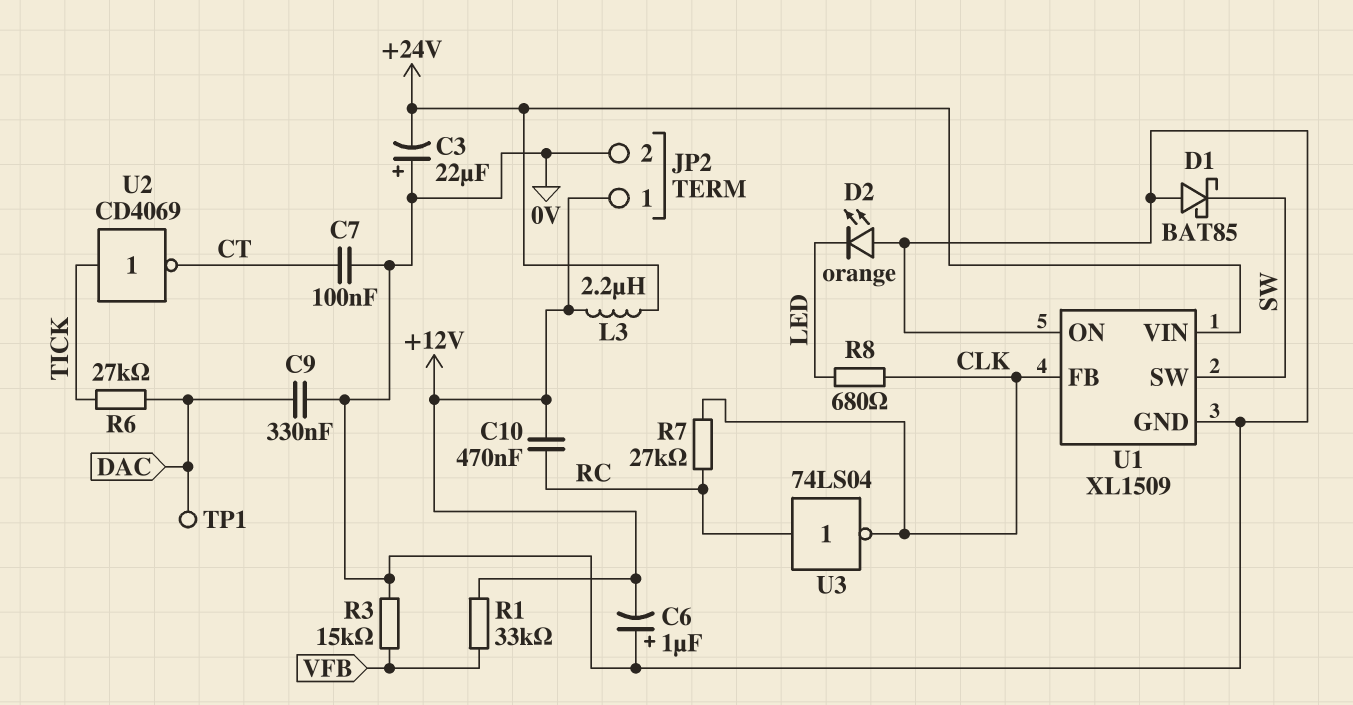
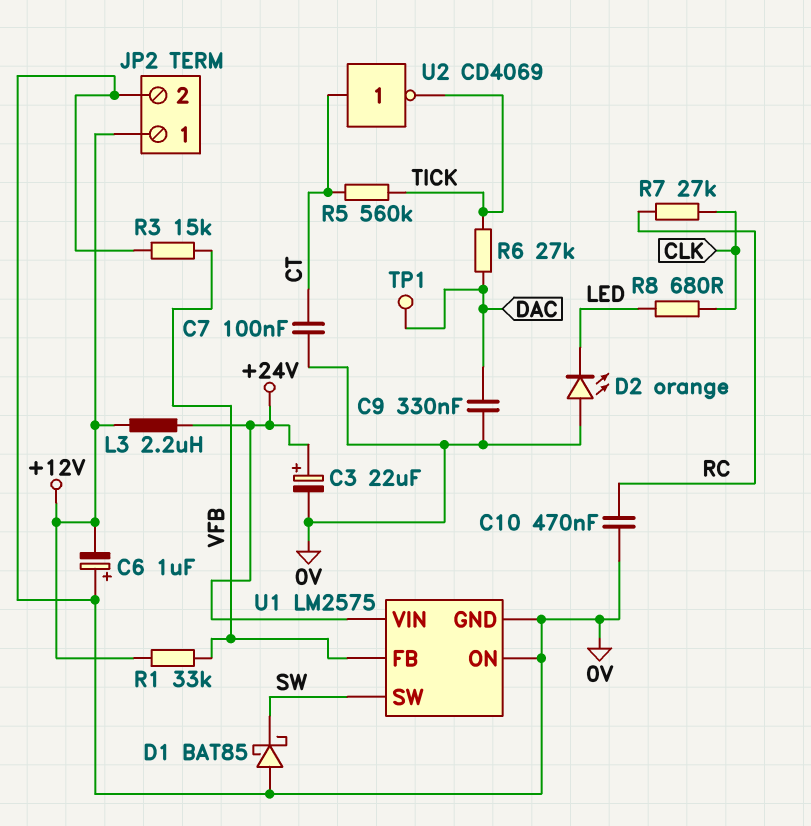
C3: 22uF (plus 0V, minus +24V) -> 22uF (plus +24V, minus 0V)
C10: 470nF (+12V, RC) -> 470nF (0V, RC)
R5: none -> 560k (CT, TICK)
U1: XL1509 -> LM2575
U1 pin FB: CLK -> VFB
U2: NOT CD4069 (in TICK, out CT) -> NOT CD4069 (in CT, out TICK)
U3: NOT 74LS04 (in RC, out CLK) -> none

